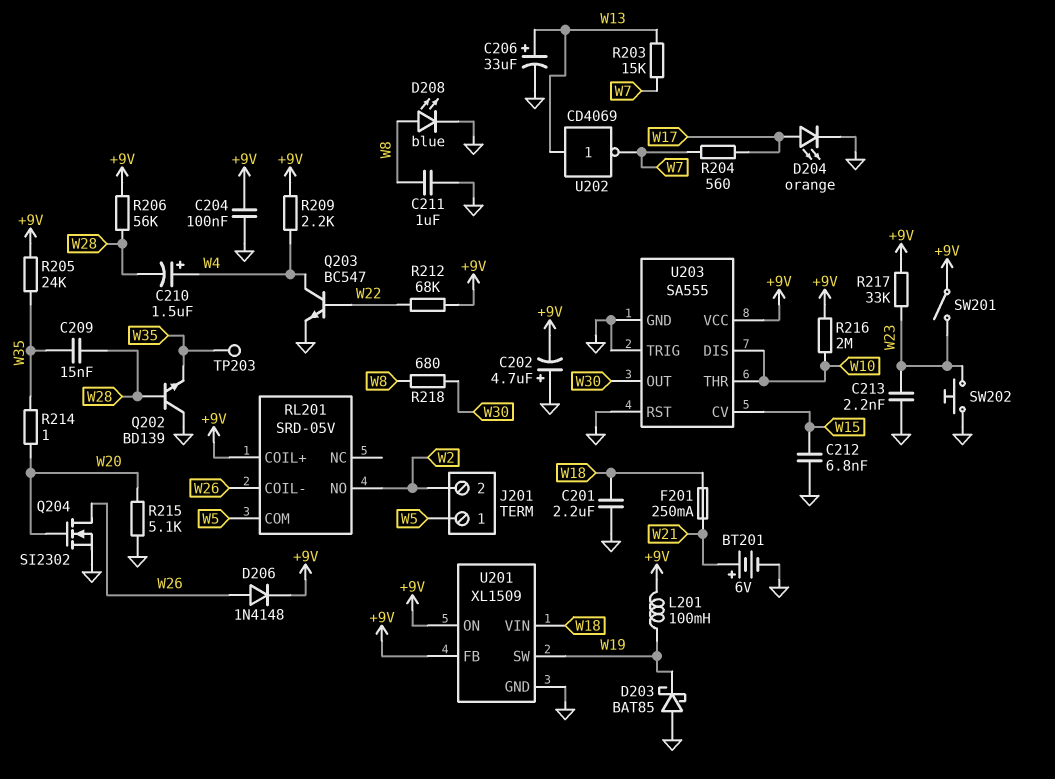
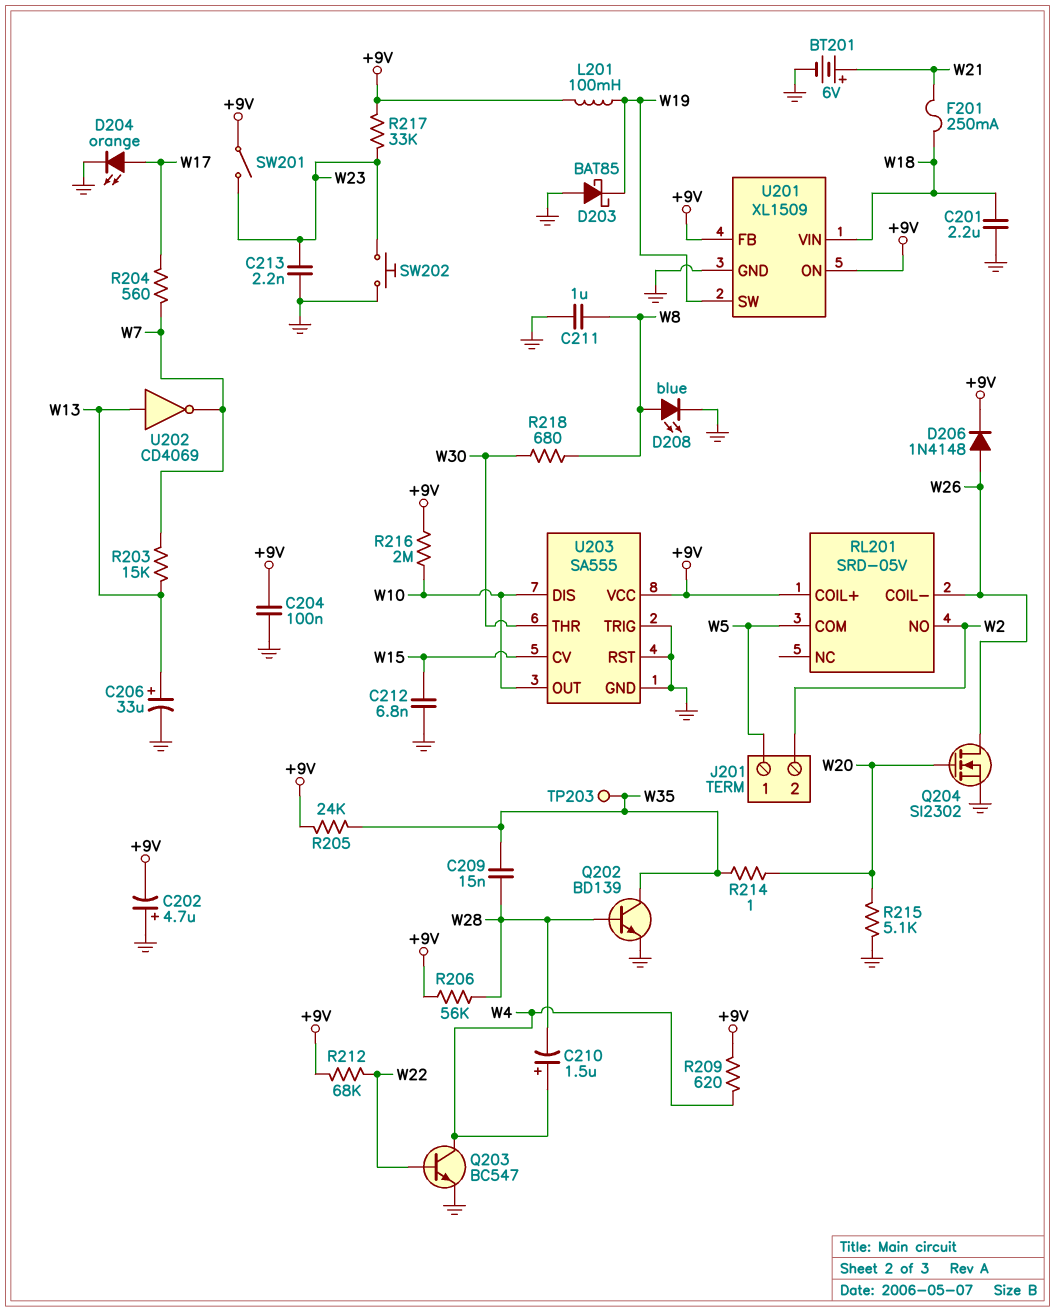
Q202: NPN BD139 (B W28, C GND, E W35) -> NPN BD139 (B W28, C W35, E GND)
R209: 2.2k (+9V, W4) -> 620 (+9V, W4)
U203 pin OUT: W30 -> W10
U203 pin THR: W10 -> W30

